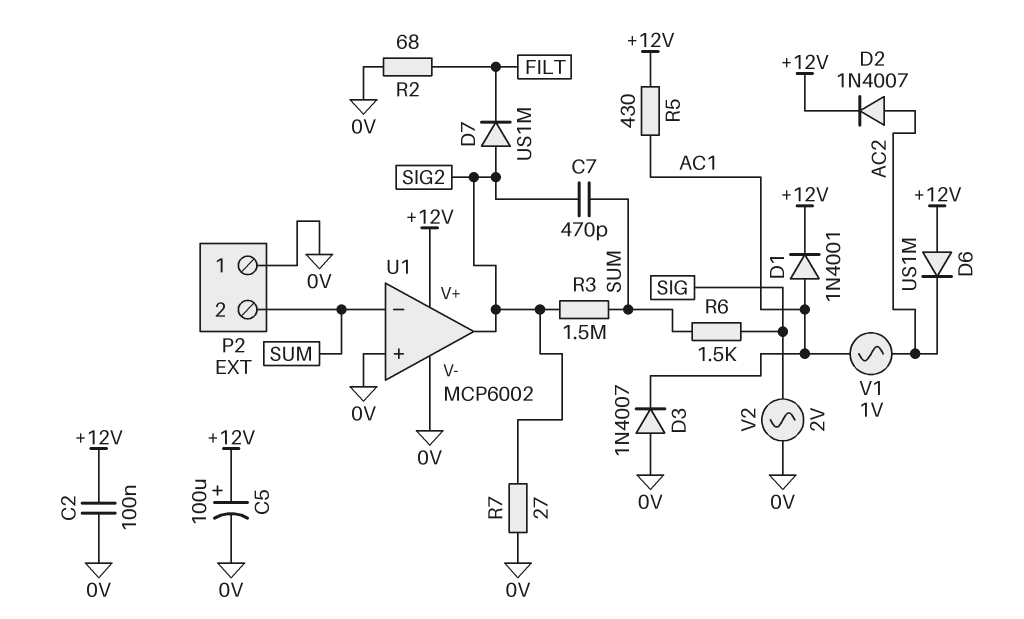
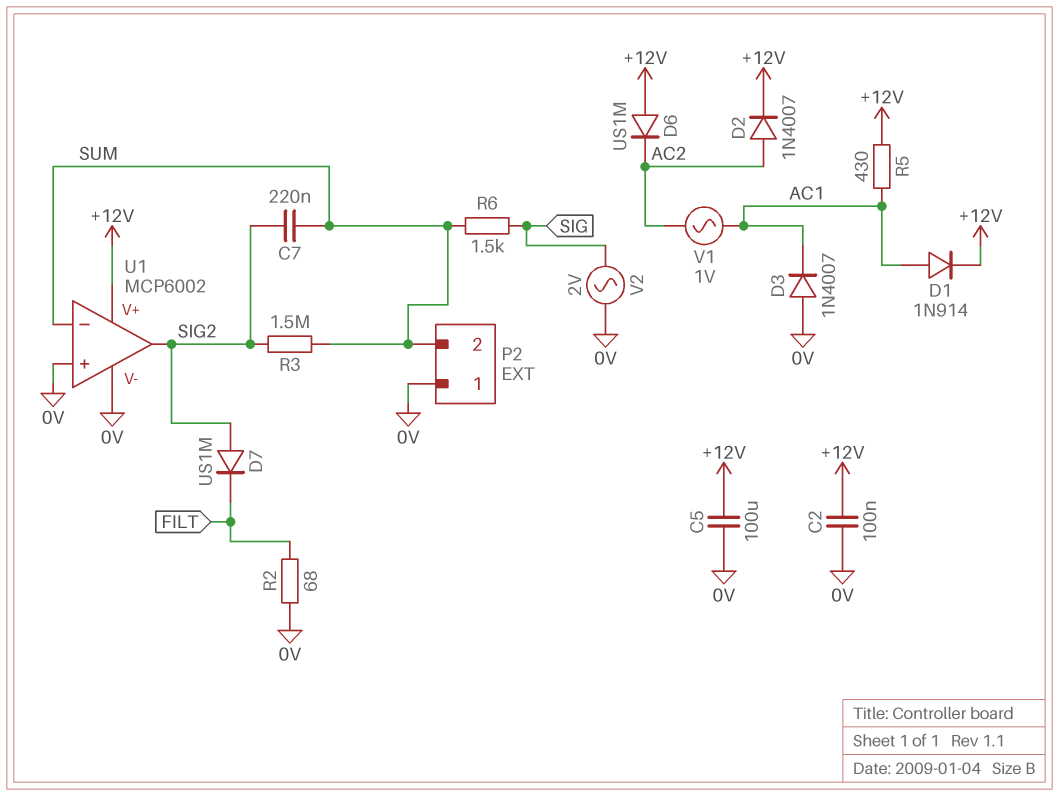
C5: 100uF (plus +12V, minus 0V) -> 100uF (+12V, 0V)
C7: 470pF (SIG2, SUM) -> 220nF (SIG2, SUM)
D1: diode 1N4001 (A AC1, K +12V) -> diode 1N914 (A AC1, K +12V)
R7: 27 (0V, SIG2) -> none

